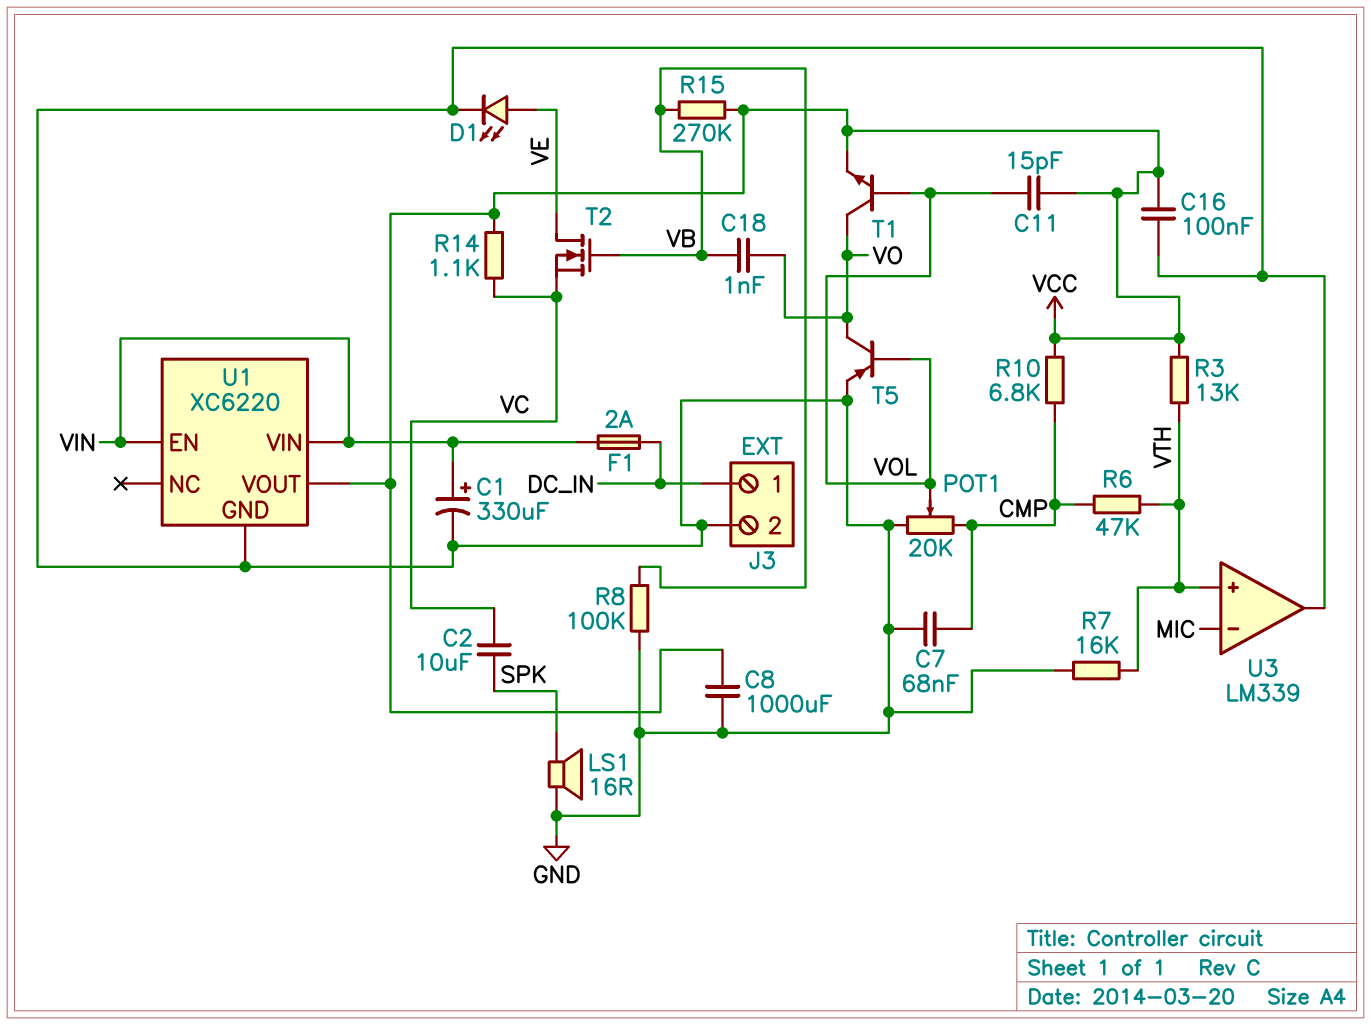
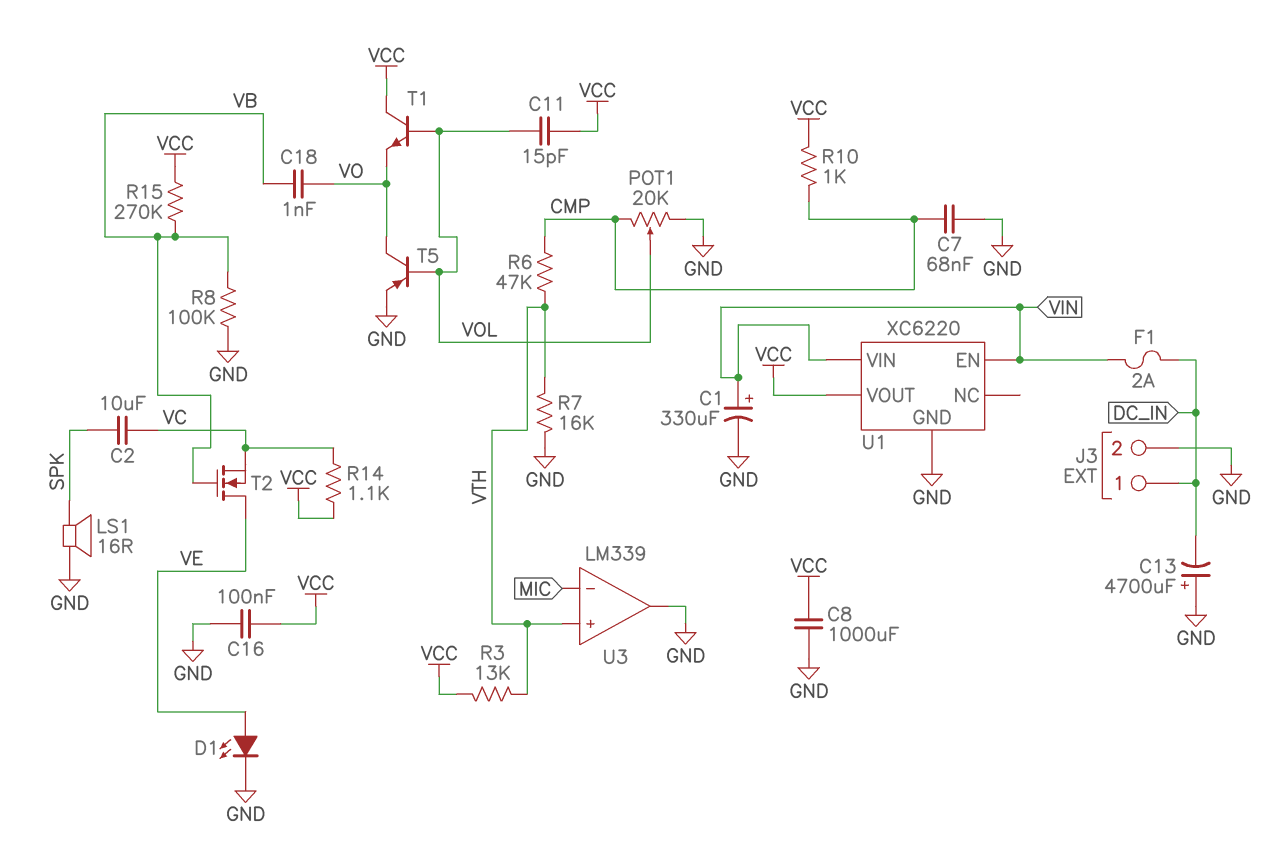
C13: none -> 4700uF (plus GND, minus DC_IN)
R10: 6.8k (CMP, VCC) -> 1k (CMP, VCC)
T1: NPN (B VOL, C VO, E VCC) -> NPN (B VOL, C VCC, E VO)

